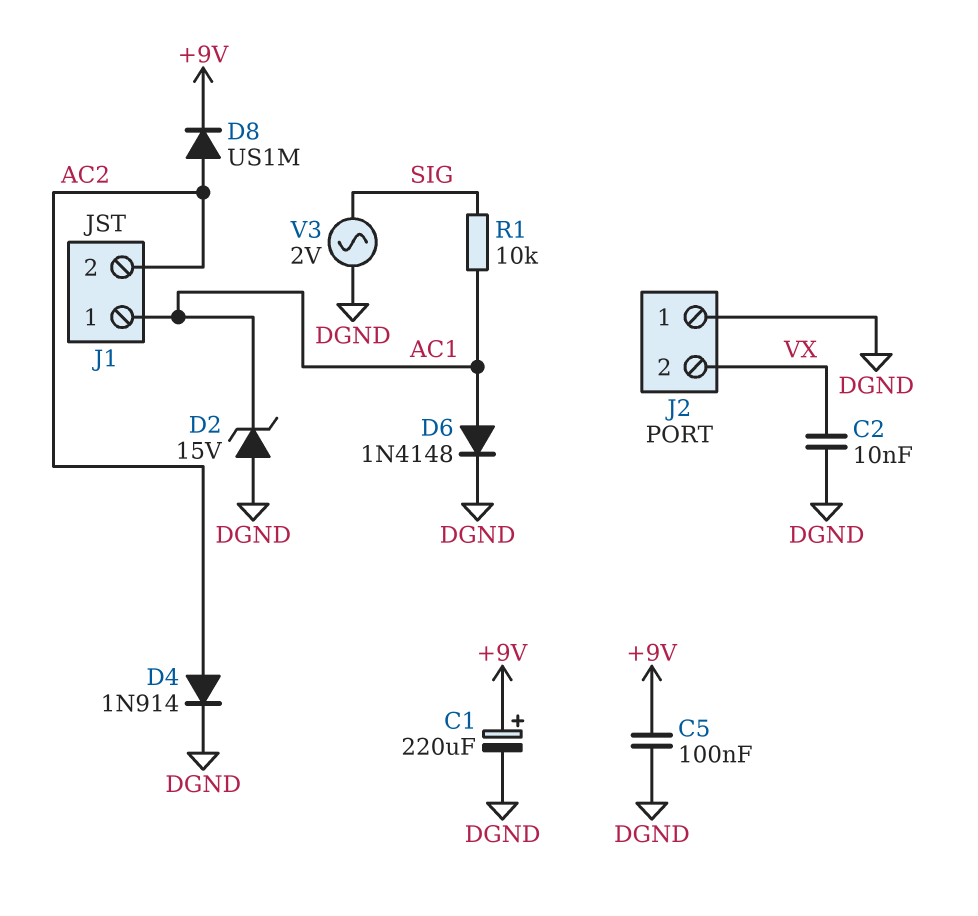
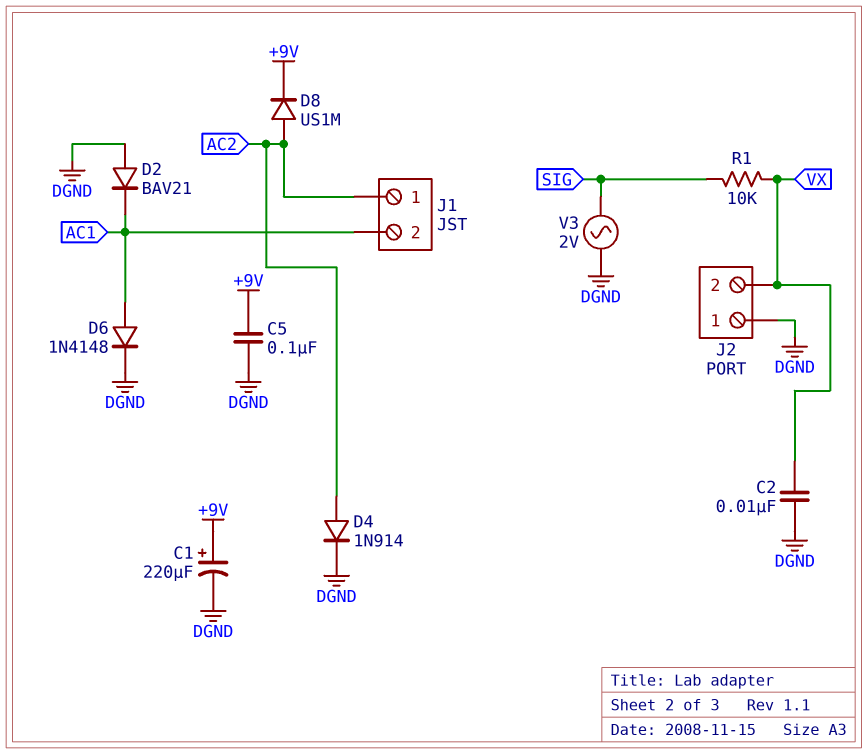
D2: zener 15V (A DGND, K AC1) -> diode BAV21 (A DGND, K AC1)
J1 pin 1: AC1 -> AC2
J1 pin 2: AC2 -> AC1
R1: 10k (AC1, SIG) -> 10k (SIG, VX)

